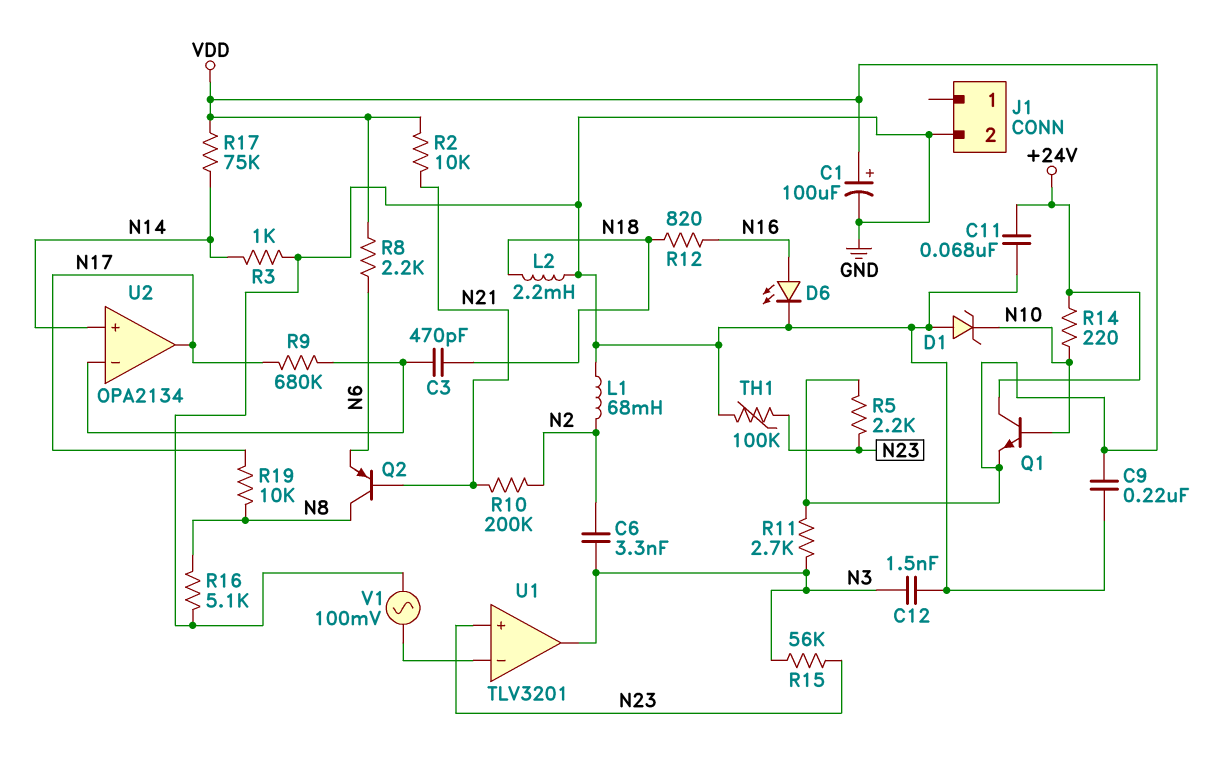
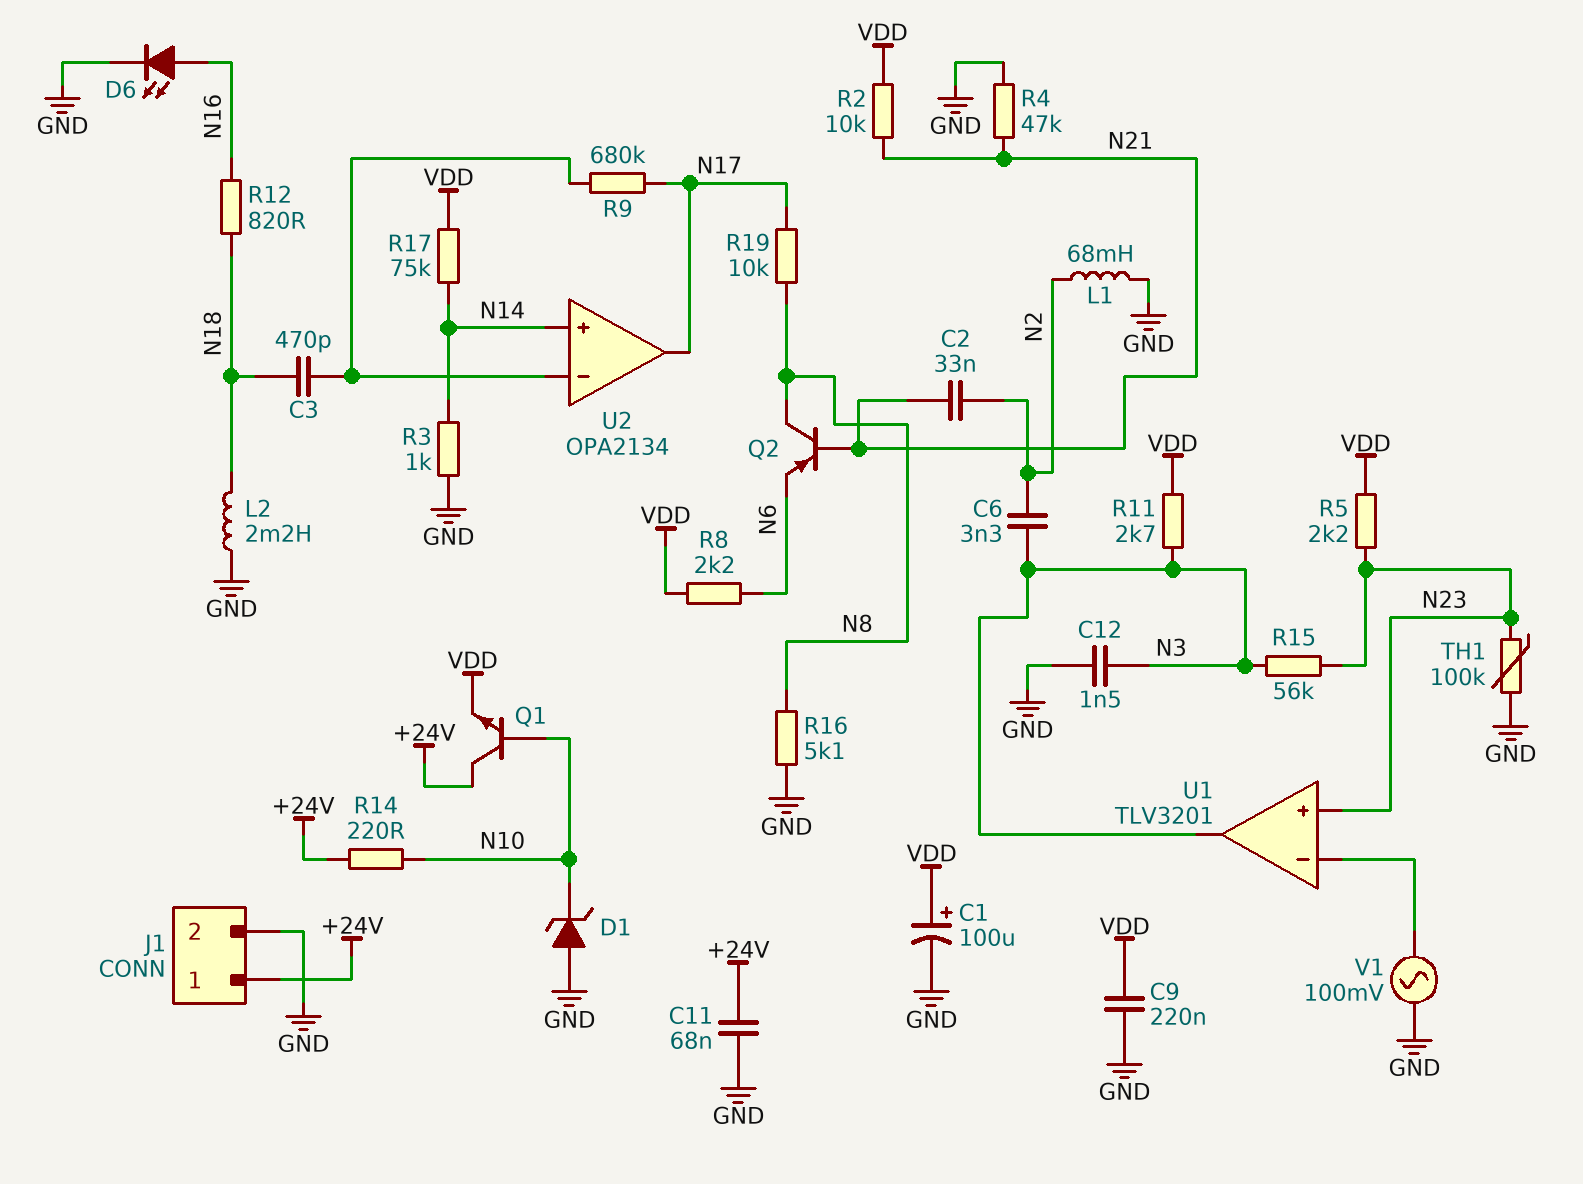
C2: none -> 33nF (N2, N21)
J1 pin 1: none -> +24V
R4: none -> 47k (GND, N21)
R10: 200k (N2, N21) -> none

